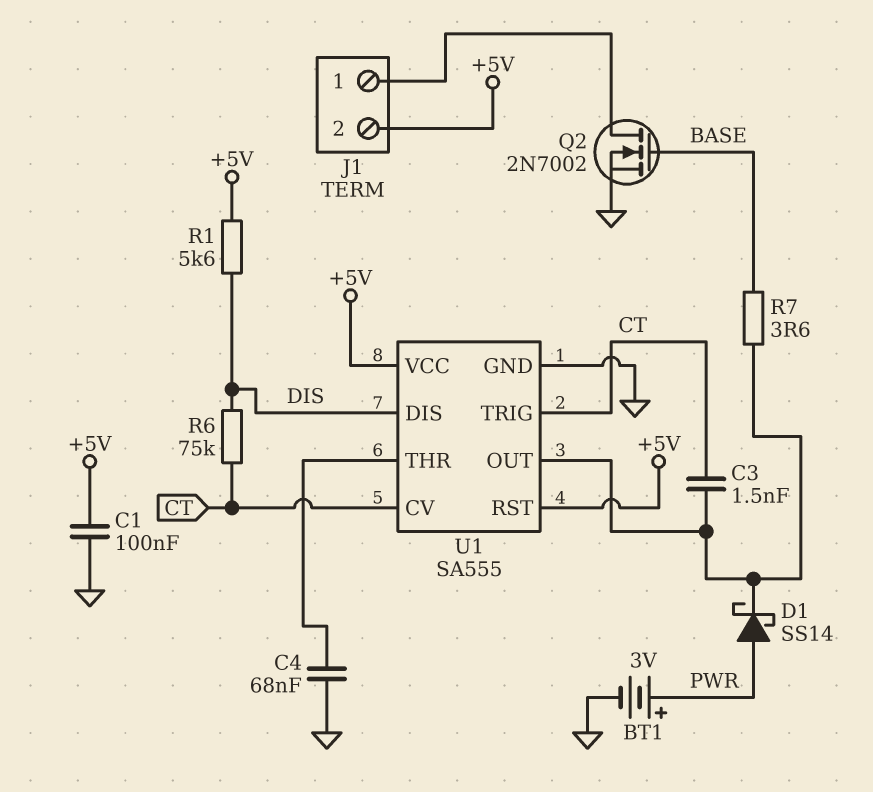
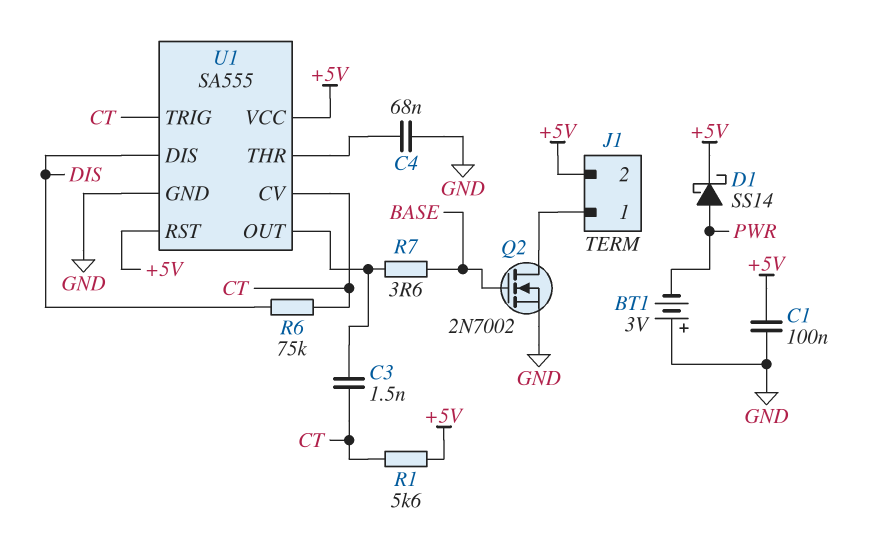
BT1: 3V (plus PWR, minus GND) -> 3V (plus GND, minus PWR)
D1: schottky SS14 (A PWR, K U1/OUT) -> schottky SS14 (A PWR, K +5V)
R1: 5.6k (+5V, DIS) -> 5.6k (+5V, CT)

